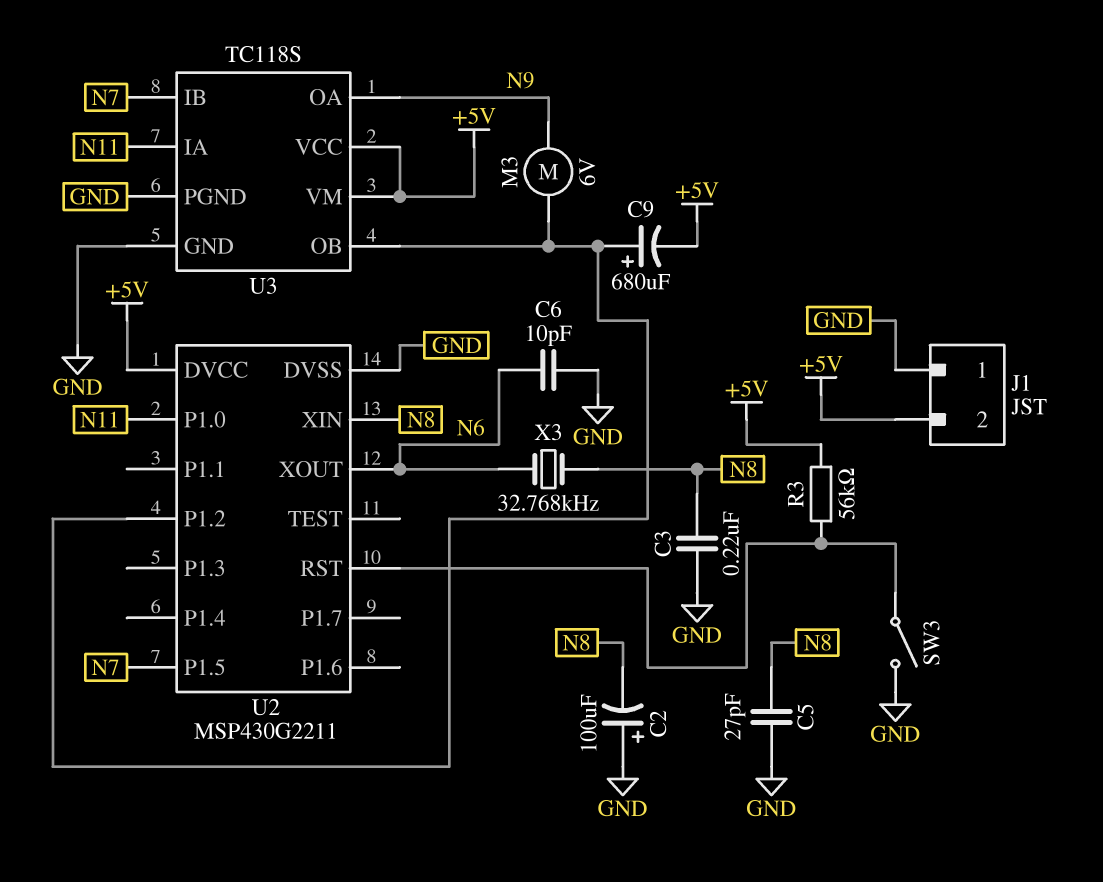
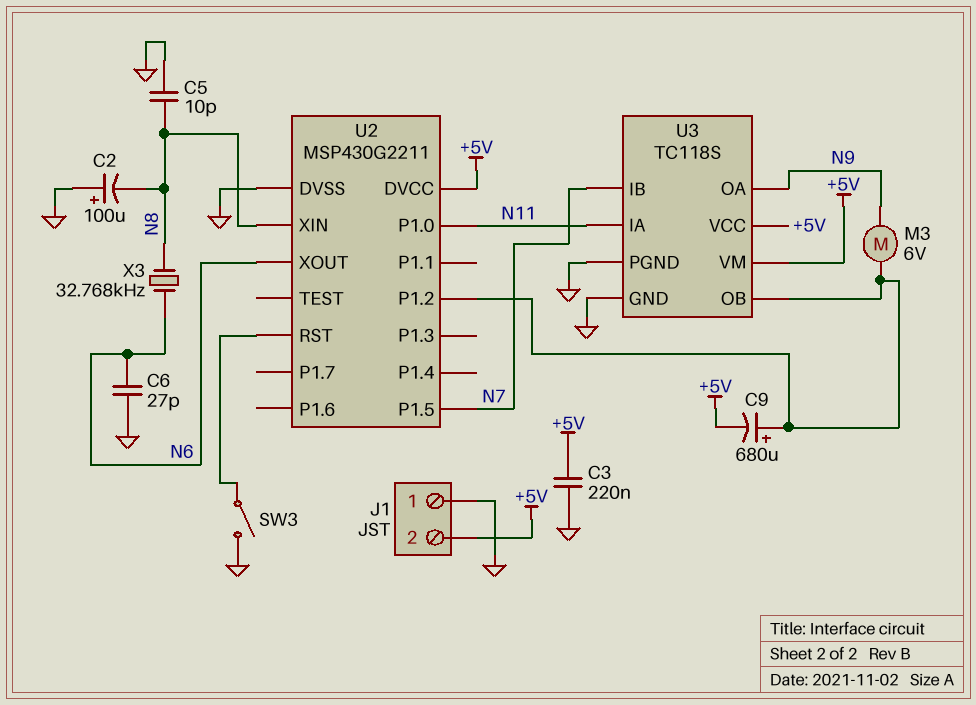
C3: 220nF (GND, N8) -> 220nF (+5V, GND)
C5: 27pF (GND, N8) -> 10pF (GND, N8)
C6: 10pF (GND, N6) -> 27pF (GND, N6)
R3: 56k (+5V, U2/RST) -> none

